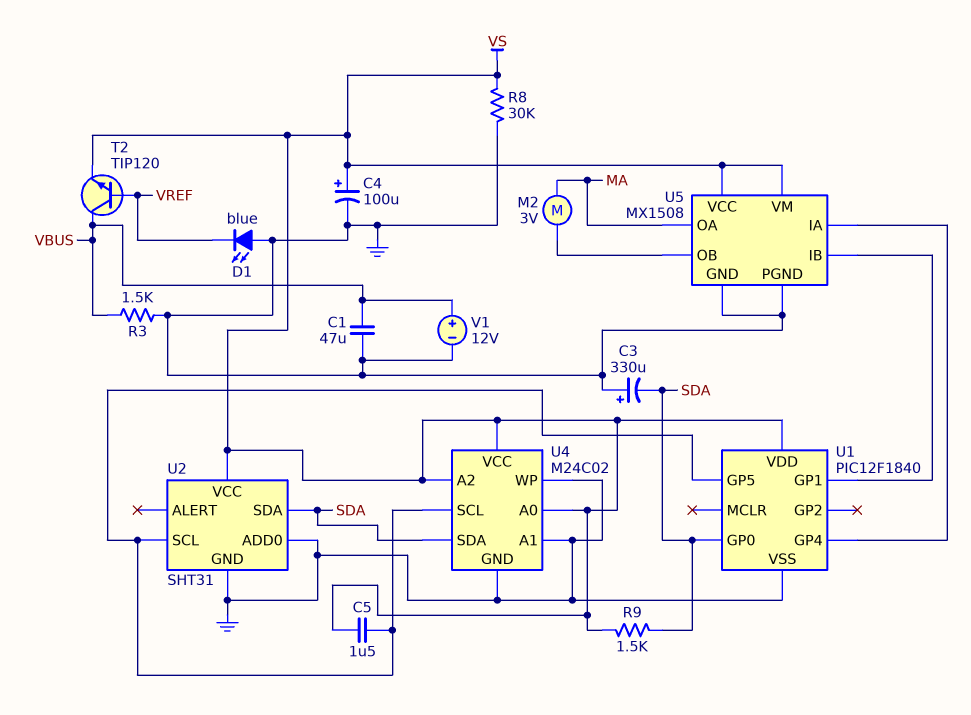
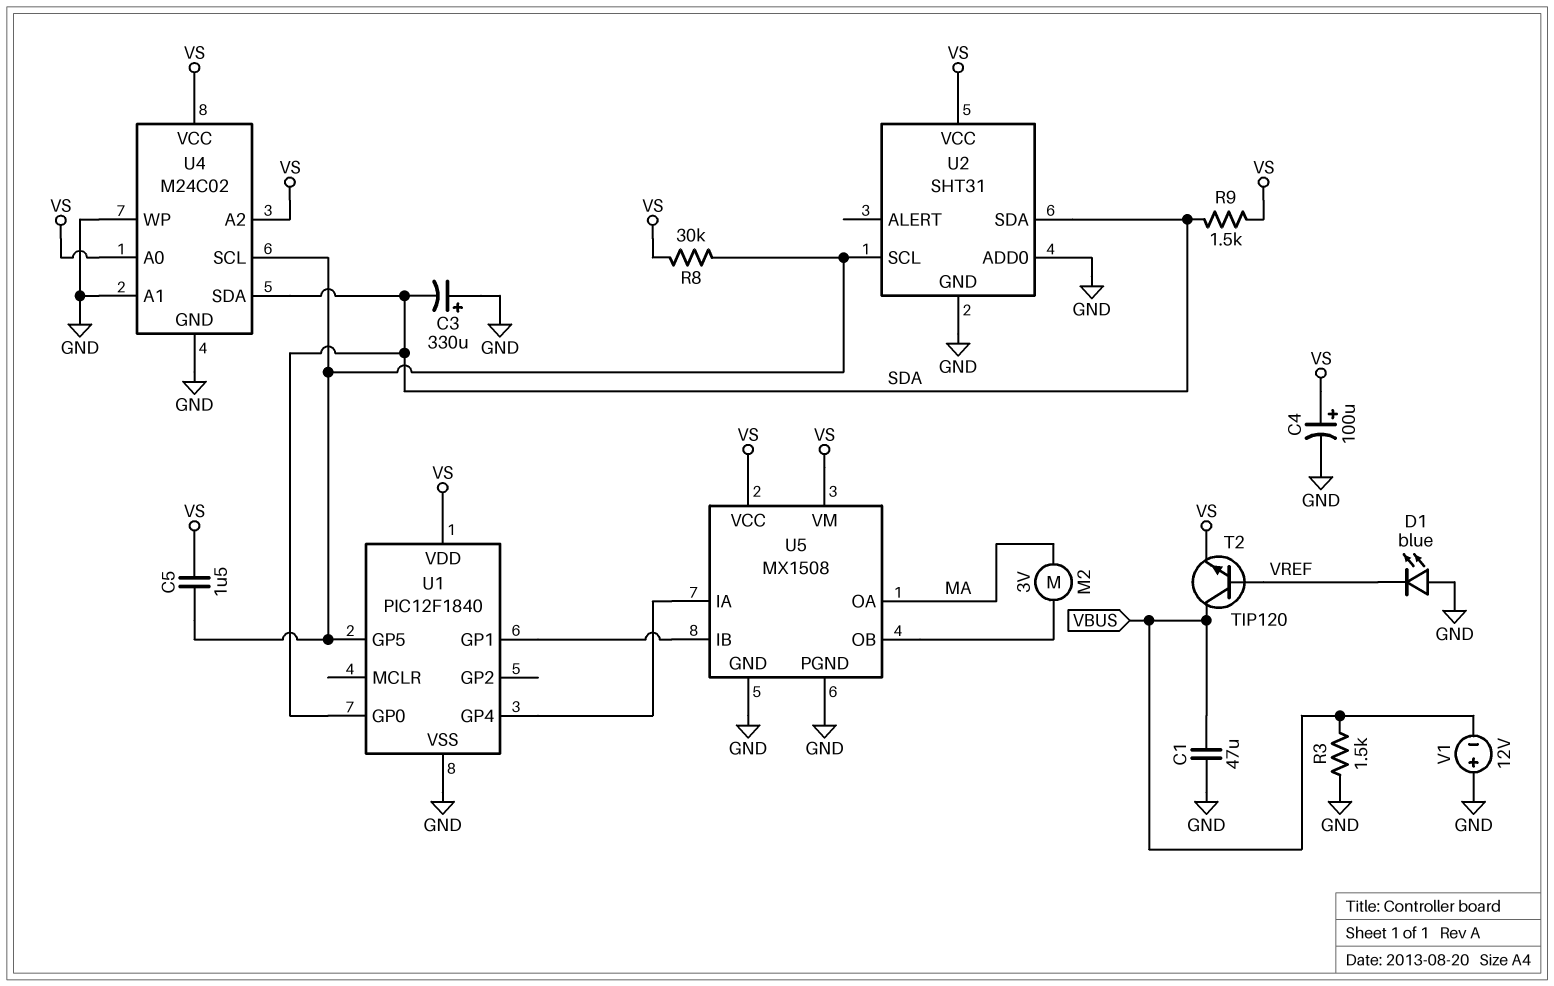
R8: 30k (GND, VS) -> 30k (U1/GP5, VS)
V1: 12V (plus VBUS, minus GND) -> 12V (plus GND, minus VBUS)

